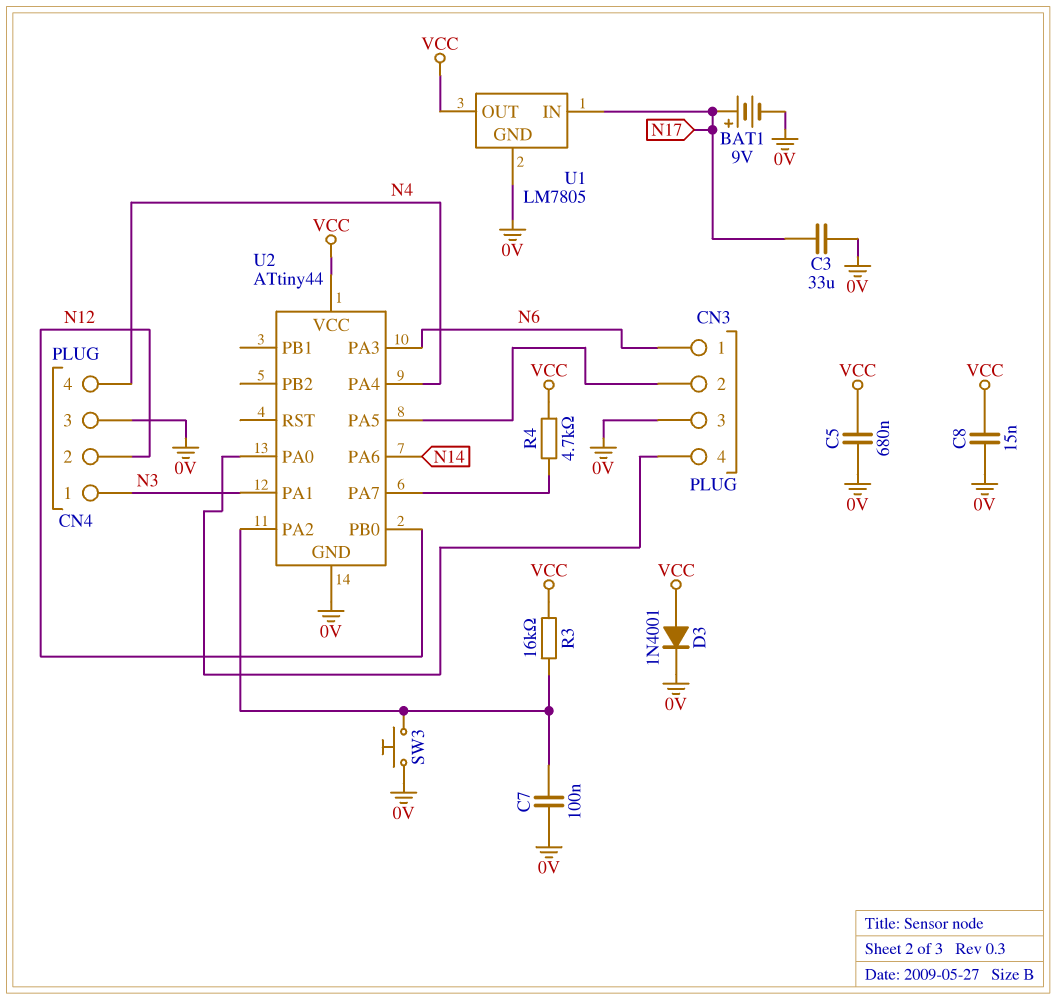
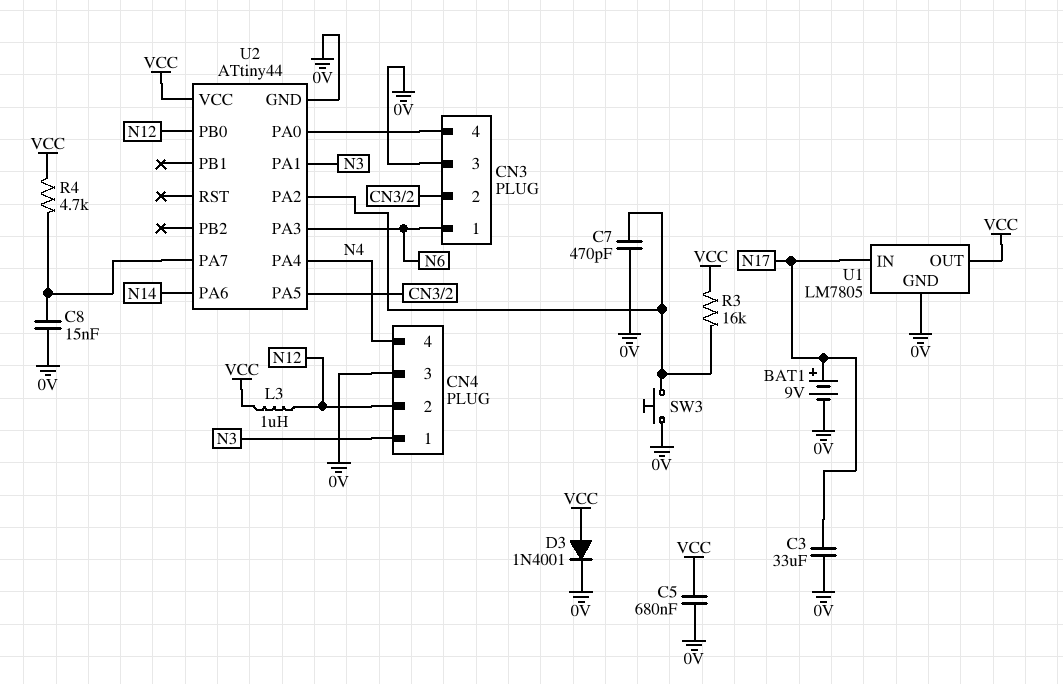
C7: 100nF (0V, U2/PA2) -> 470pF (0V, U2/PA2)
C8: 15nF (0V, VCC) -> 15nF (0V, U2/PA7)
L3: none -> 1uH (N12, VCC)

